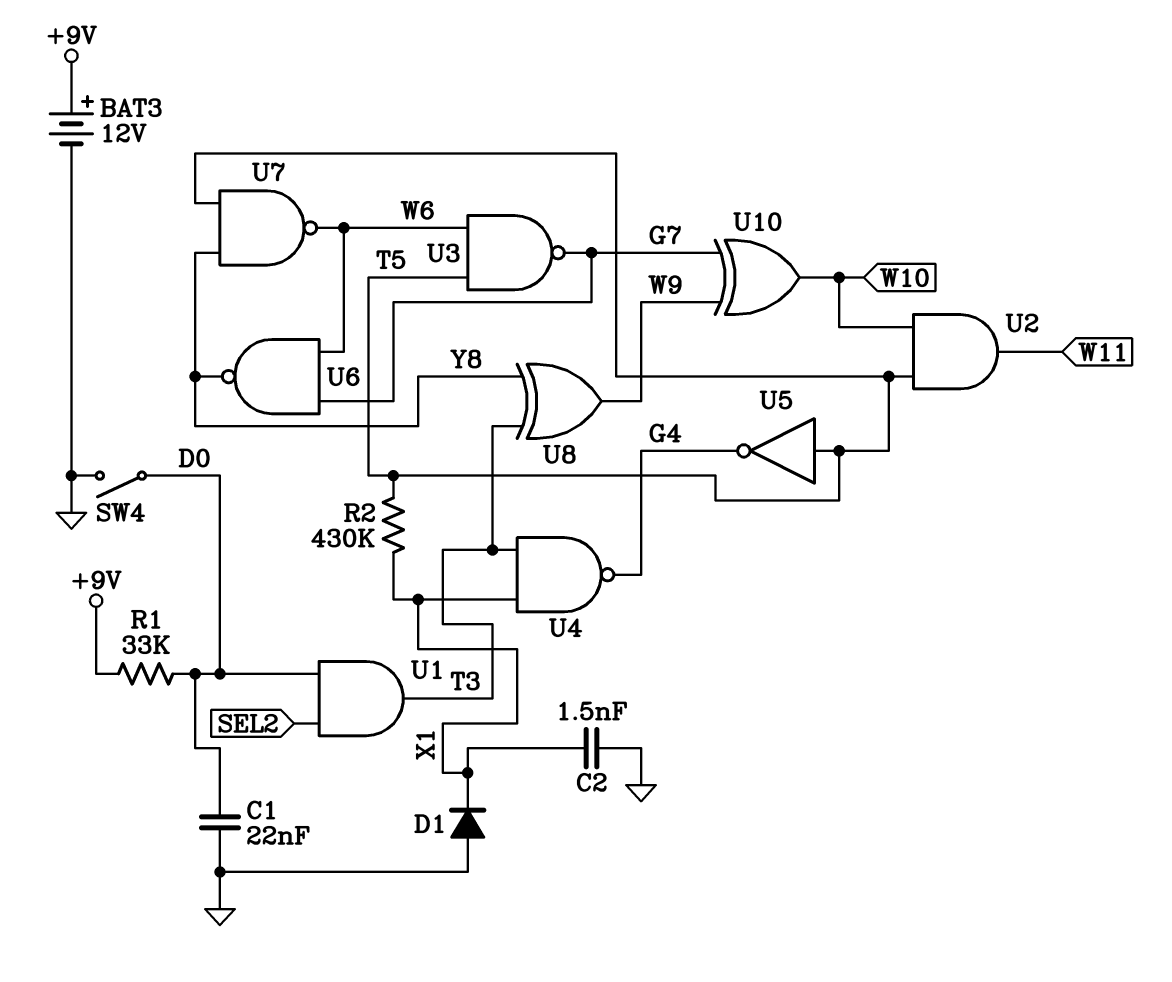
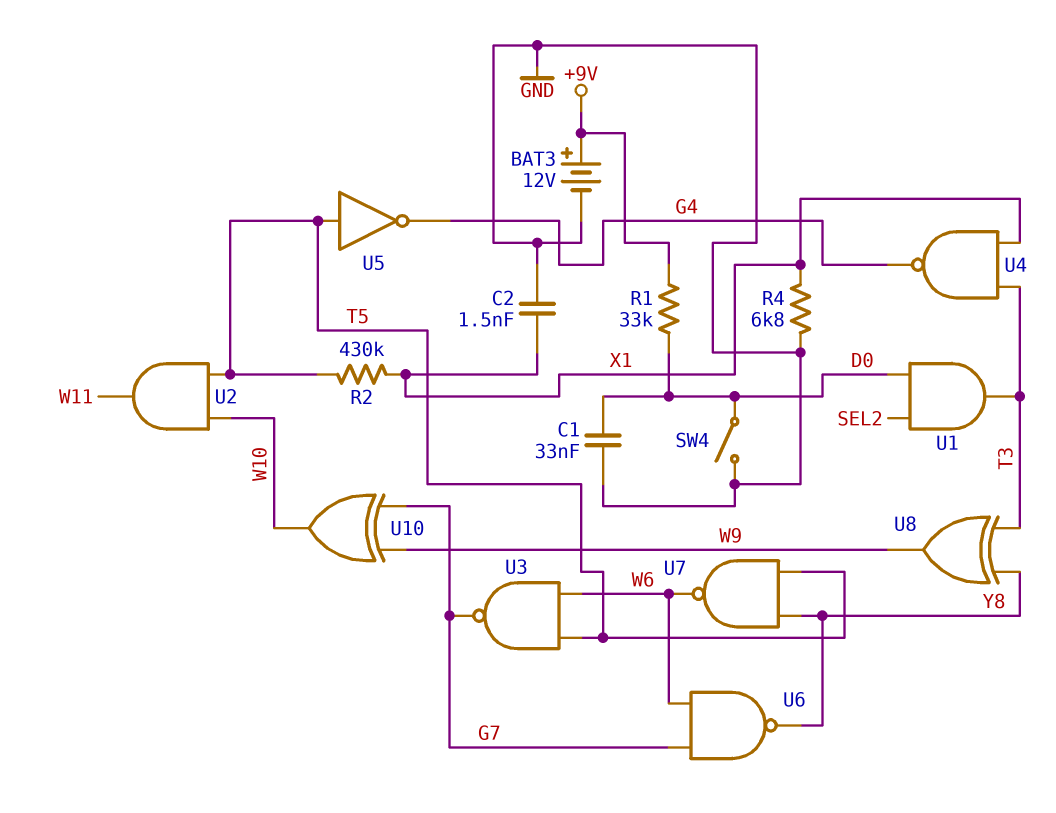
C1: 22nF (D0, GND) -> 33nF (D0, GND)
D1: diode (A GND, K X1) -> none
R4: none -> 6.8k (GND, X1)

